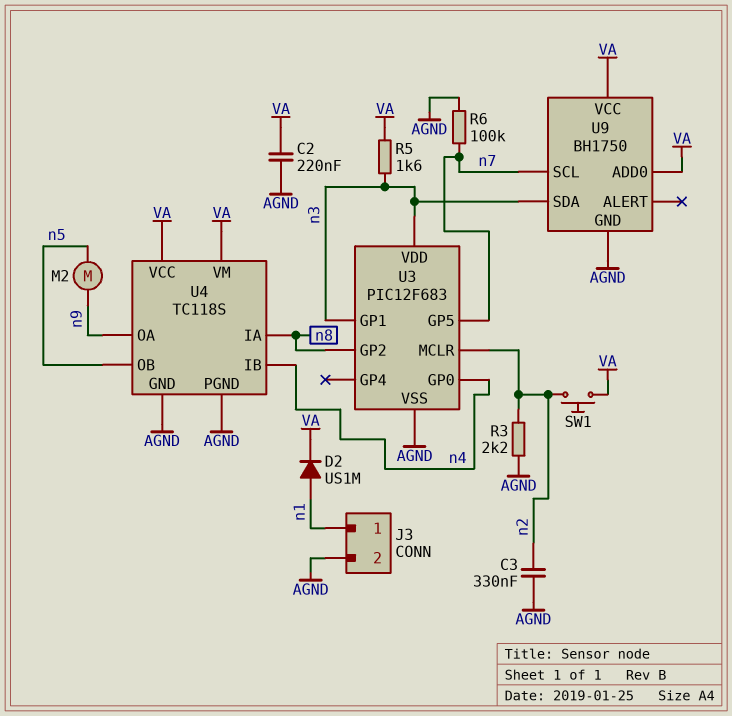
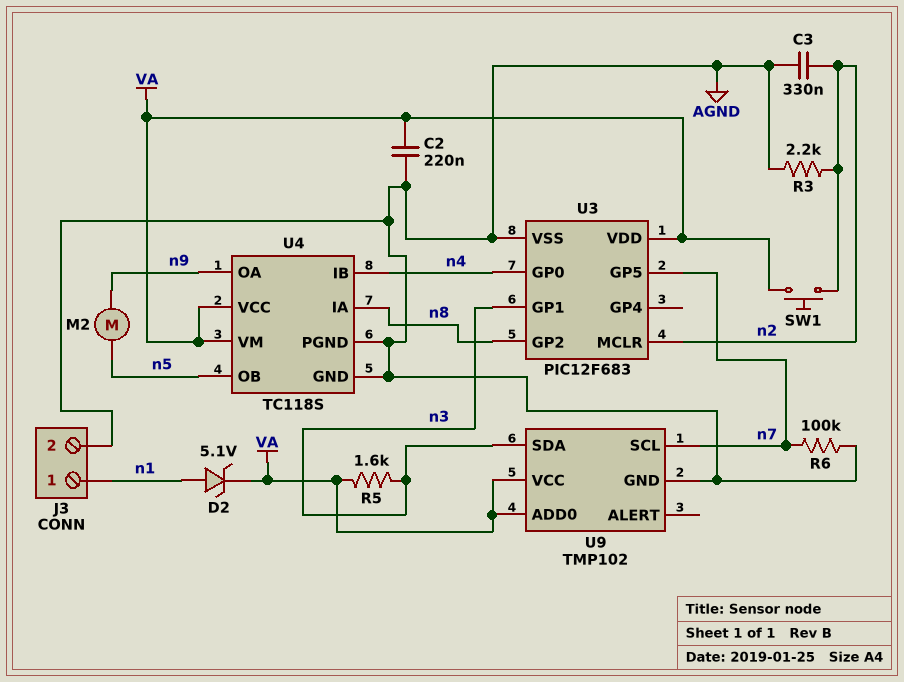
D2: diode US1M (A n1, K VA) -> zener 5.1V (A n1, K VA)
U3 pin VDD: n3 -> VA
U9: BH1750 -> TMP102

